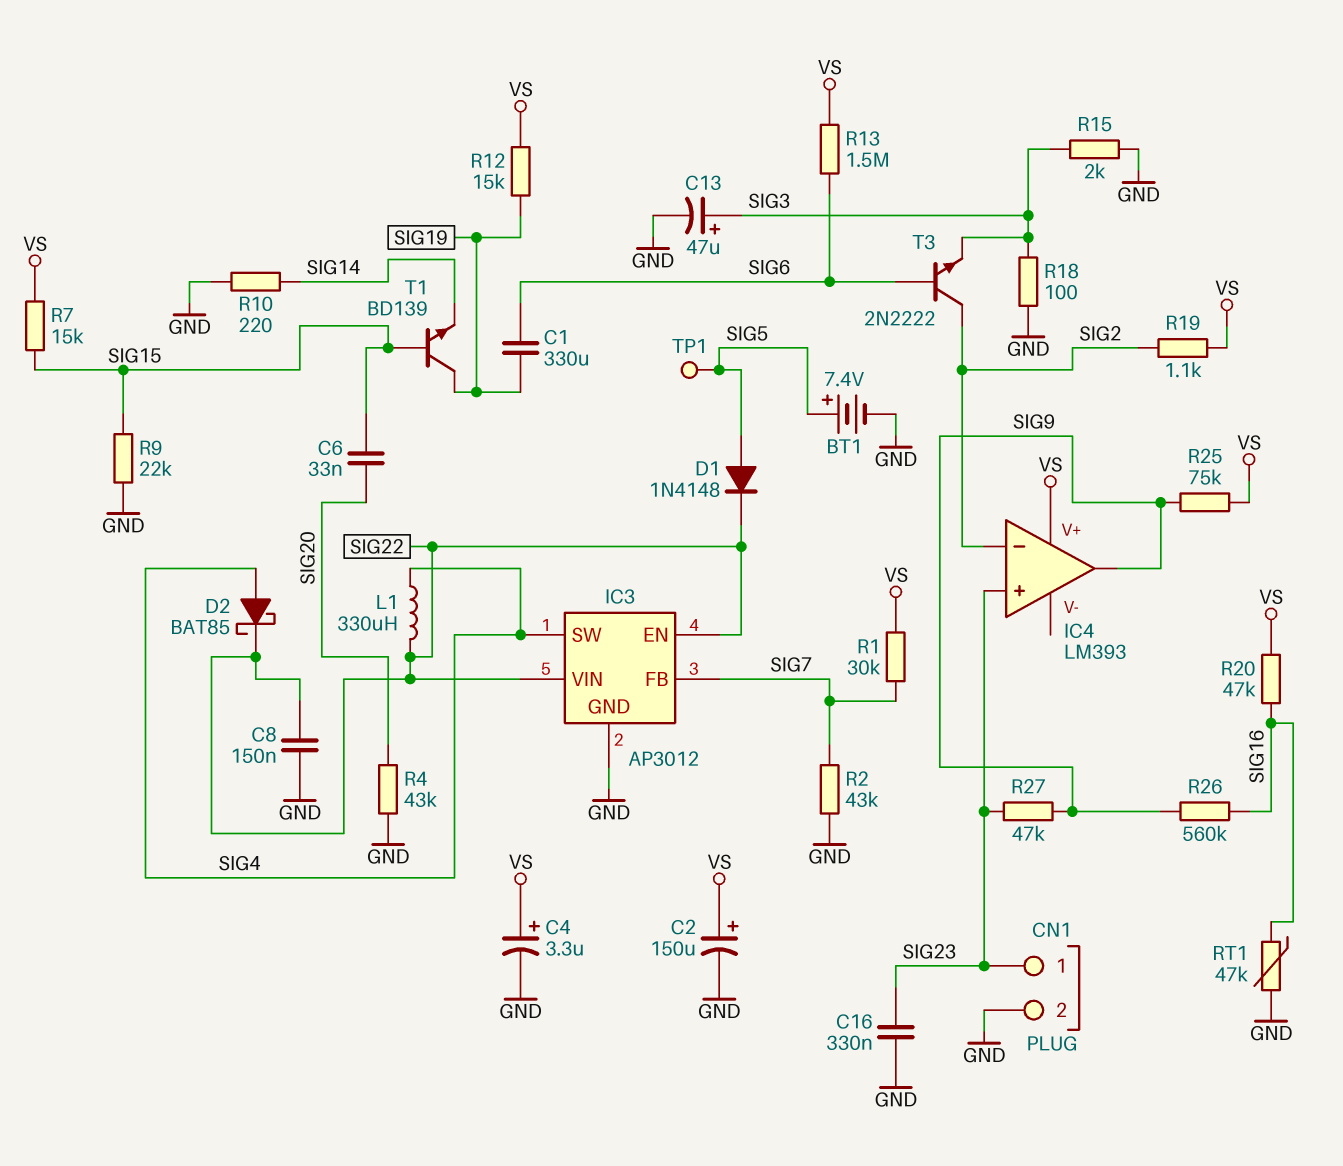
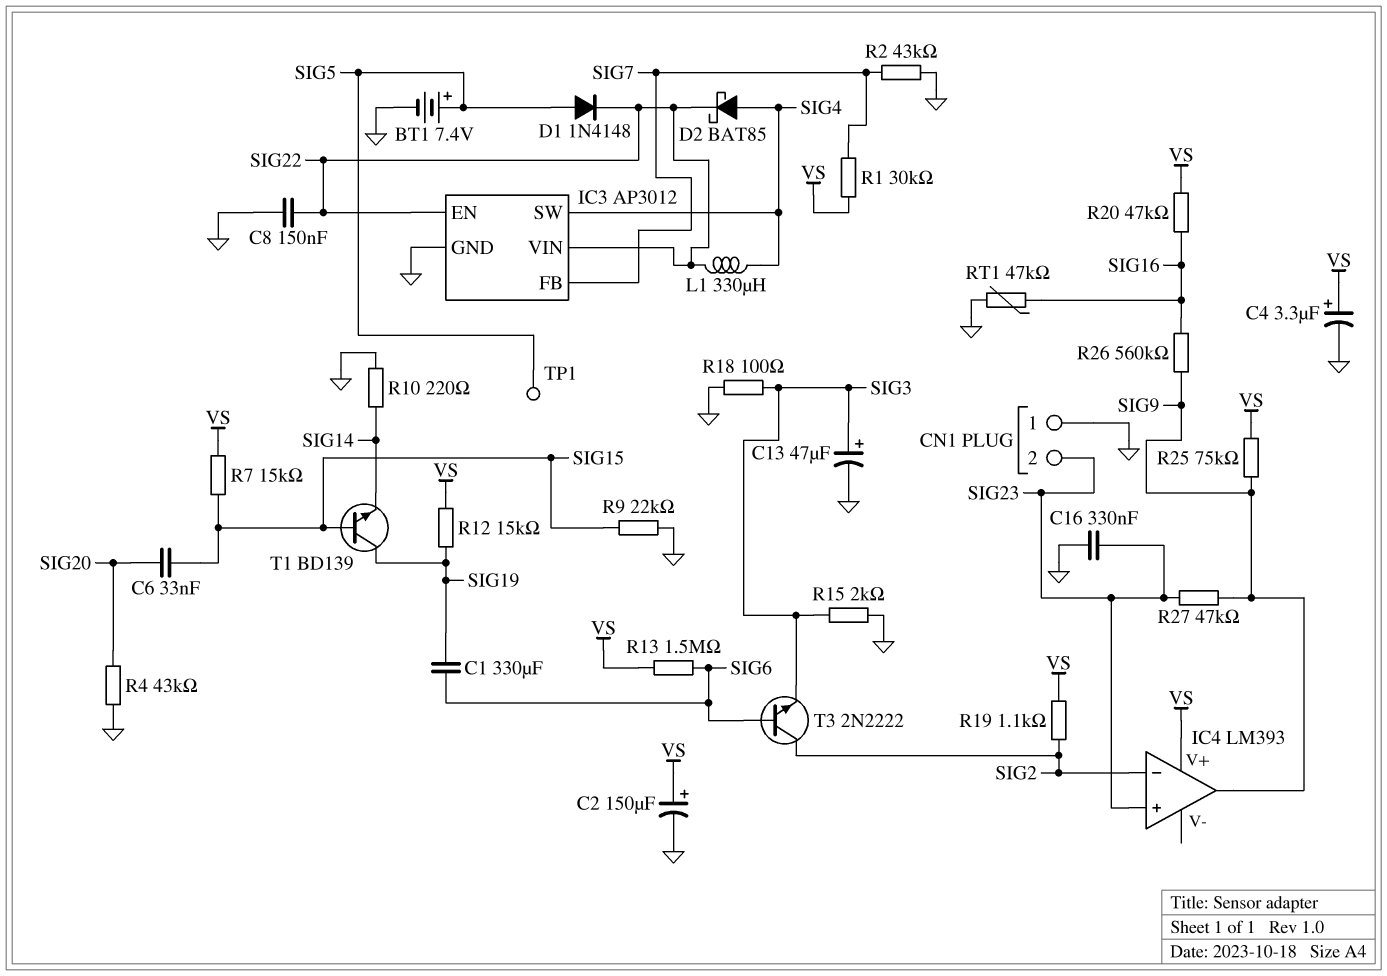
CN1 pin 1: SIG23 -> GND
CN1 pin 2: GND -> SIG23

